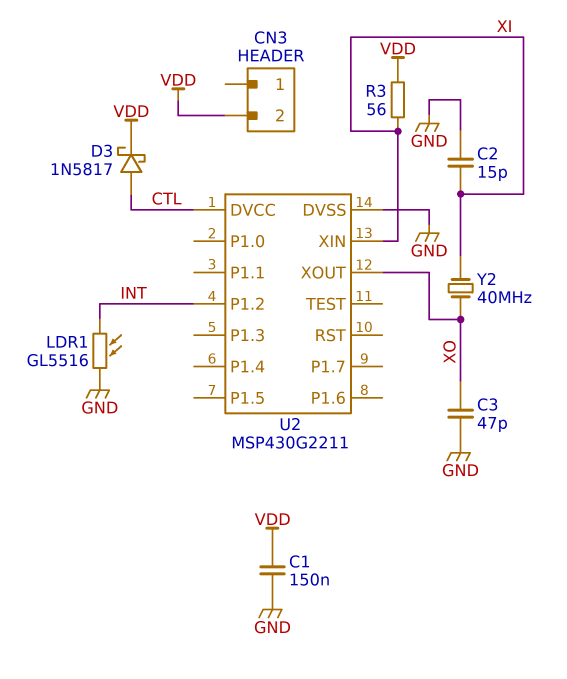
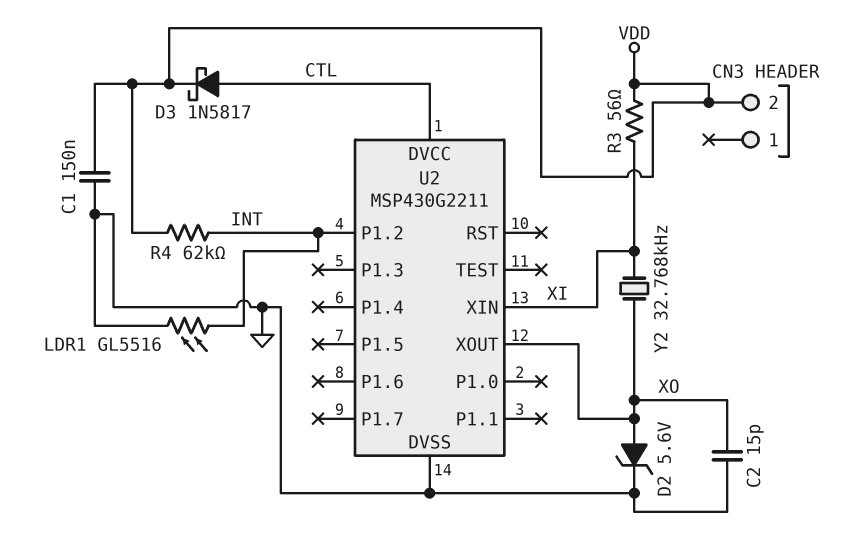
C2: 15pF (GND, XI) -> 15pF (GND, XO)
C3: 47pF (GND, XO) -> none
D2: none -> zener 5.6V (A XO, K GND)
R4: none -> 62k (INT, VDD)
Y2: 40MHz (XI, XO) -> 32.768kHz (XI, XO)

